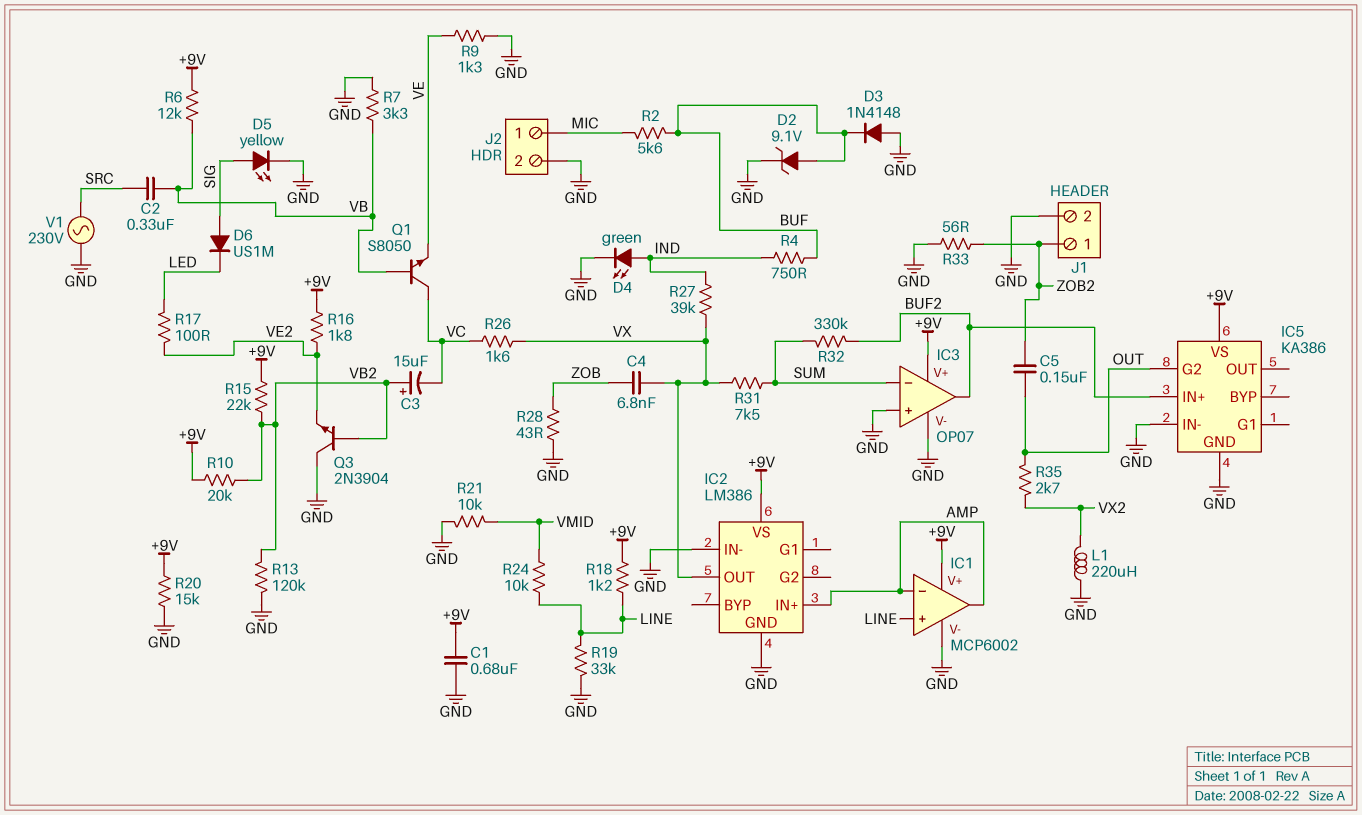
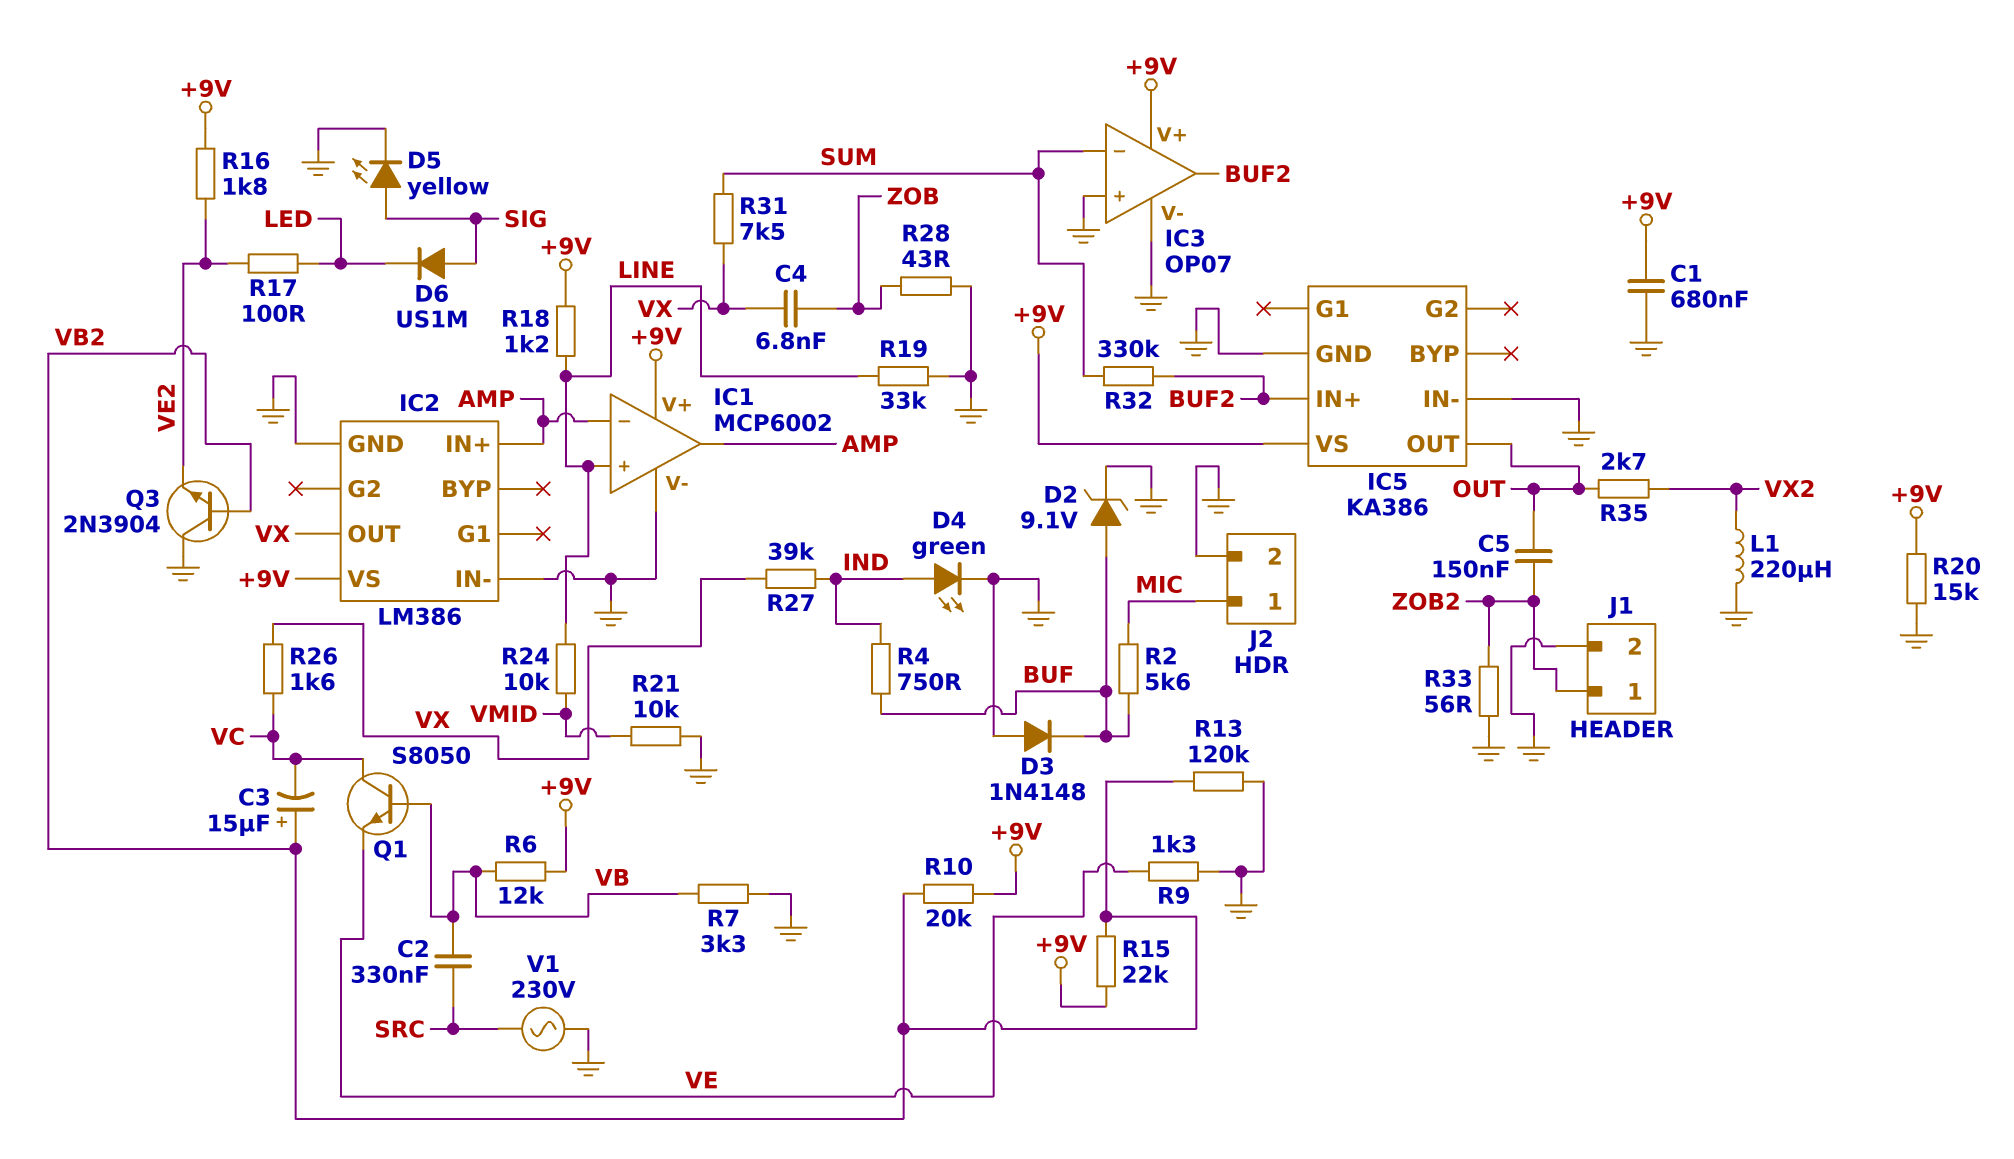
IC5 pin G2: OUT -> none
IC5 pin OUT: none -> OUT

